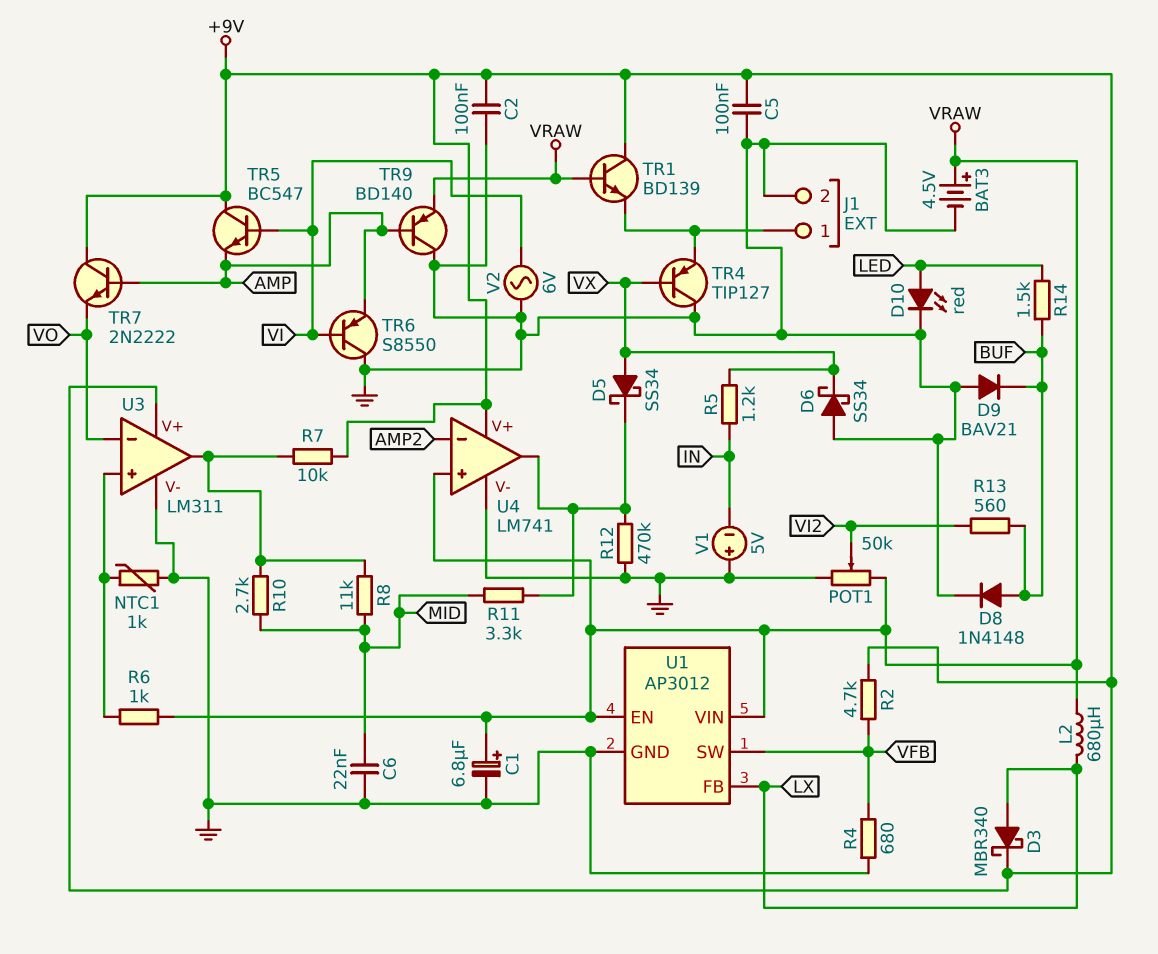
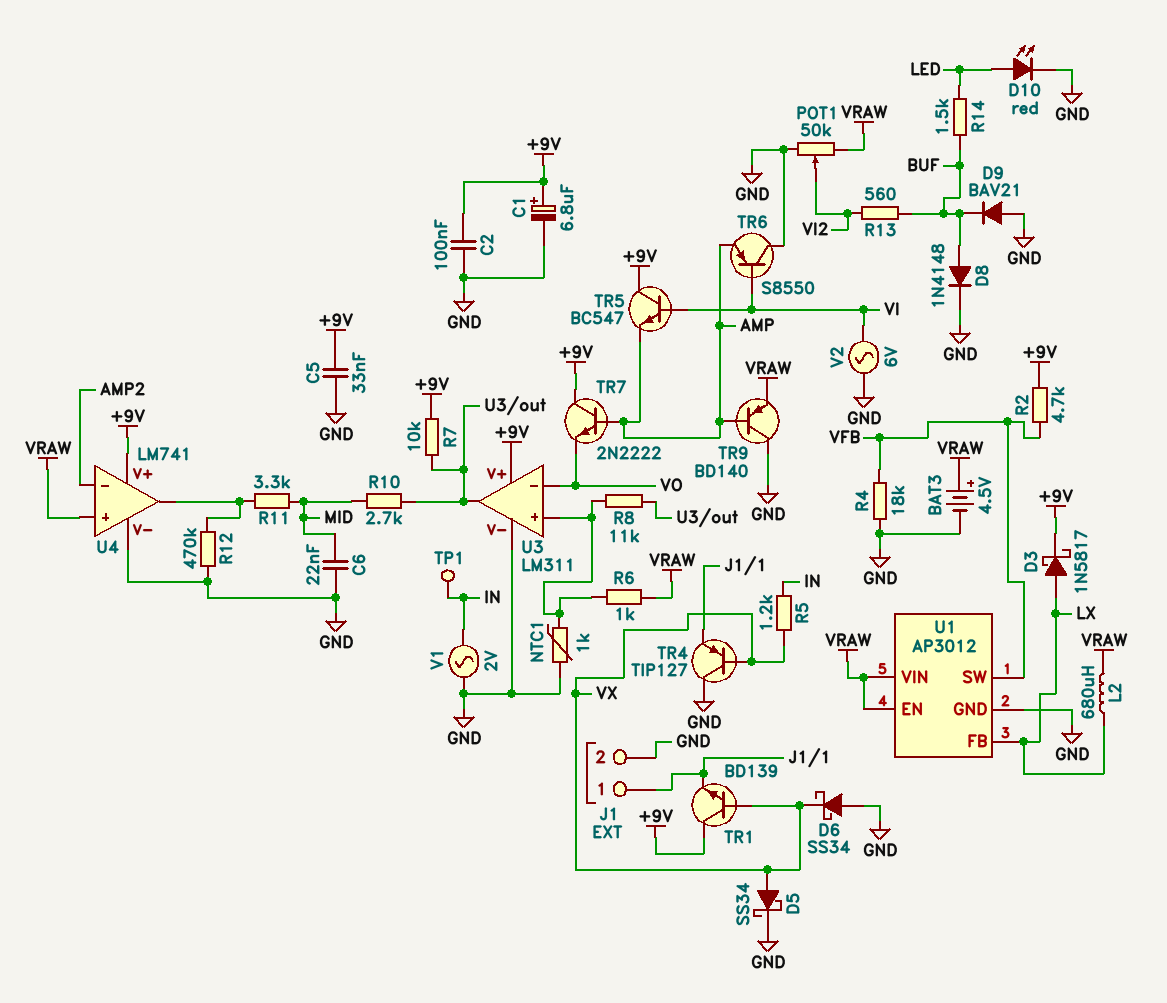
C1: 6.8uF (plus VRAW, minus GND) -> 6.8uF (plus +9V, minus GND)
C5: 100nF (+9V, GND) -> 33nF (+9V, GND)
D3: schottky MBR340 (A LX, K +9V) -> schottky 1N5817 (A LX, K +9V)
D5: schottky SS34 (A VX, K U4/out) -> schottky SS34 (A VX, K GND)
R4: 680 (GND, VFB) -> 18k (GND, VFB)
R8: 11k (MID, U3/out) -> 11k (U3/in+, U3/out)
TP1: none -> test point (IN)
TR1: NPN BD139 (B VRAW, C +9V, E J1/1) -> NPN BD139 (B VX, C +9V, E J1/1)
V1: 5V (plus GND, minus IN) -> AC 2V (GND, IN)

